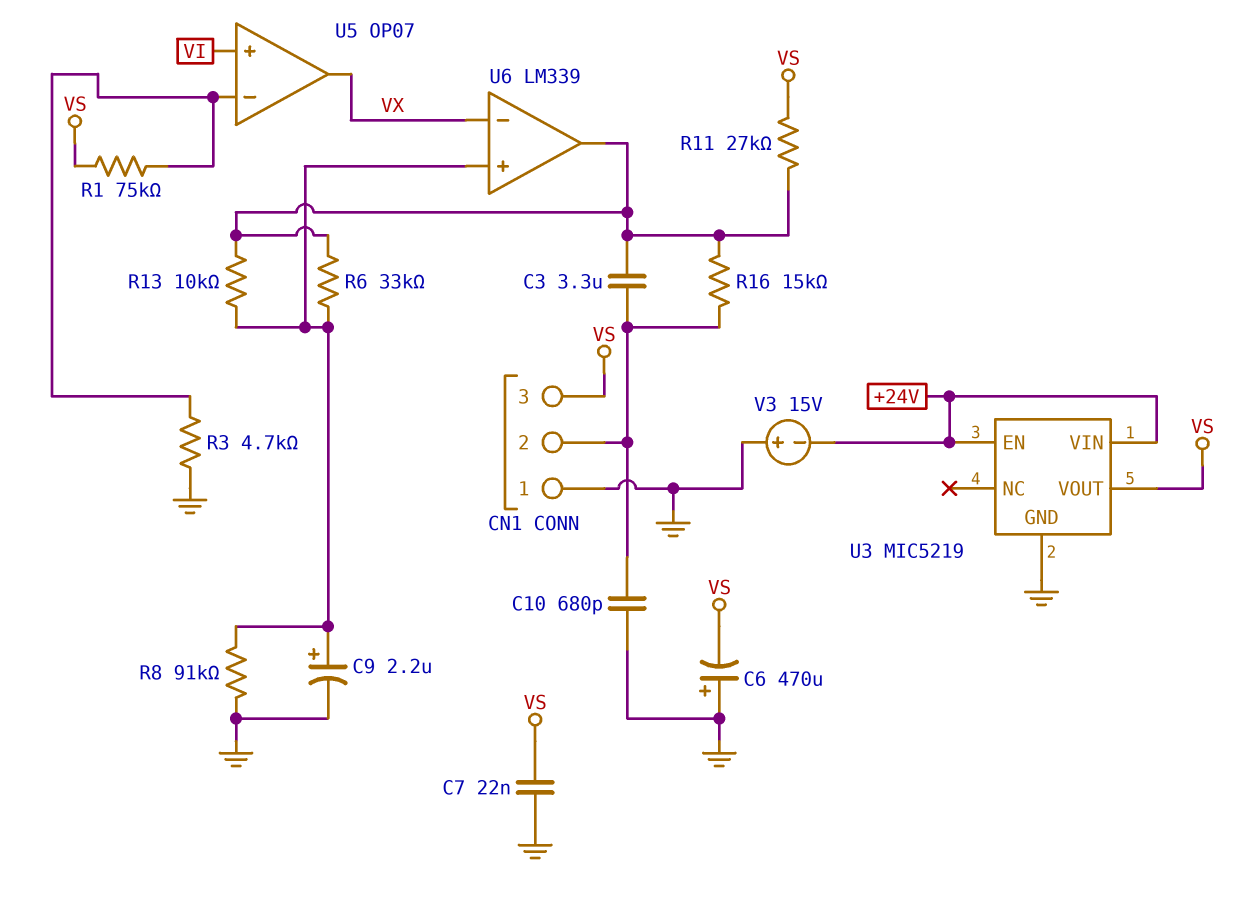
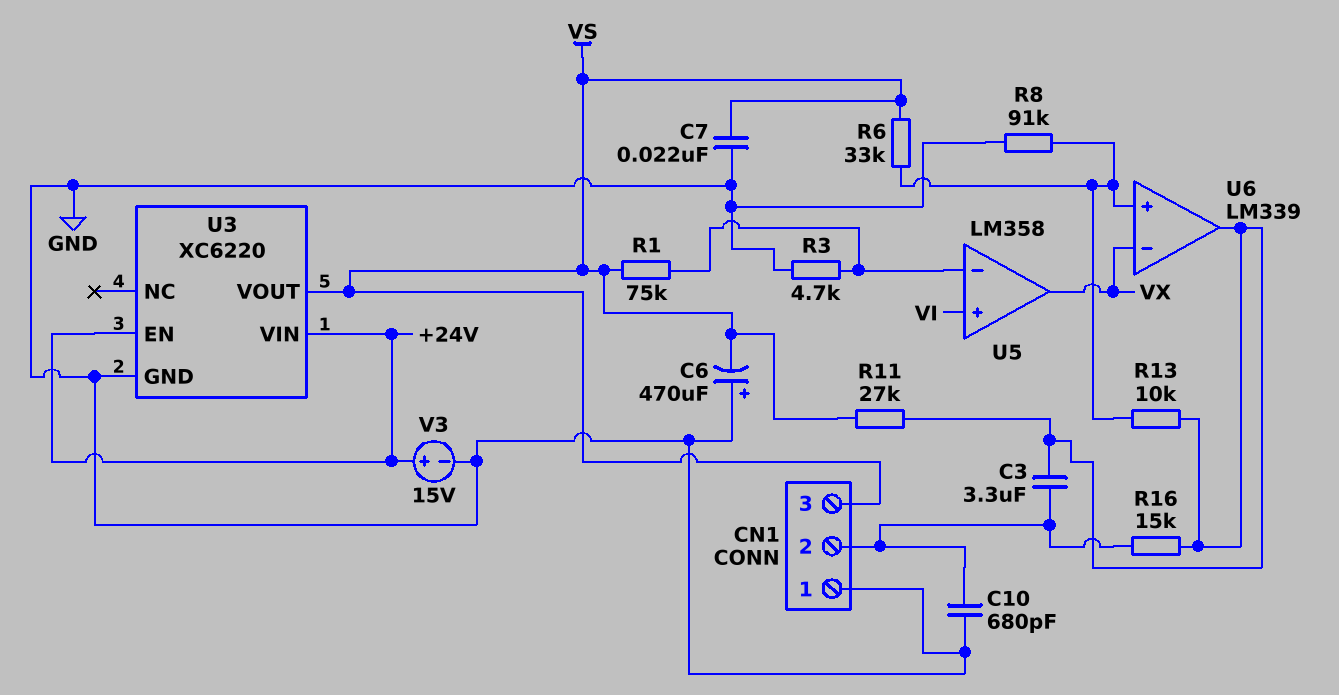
C9: 2.2uF (plus U6/in+, minus GND) -> none
R6: 33k (U6/in+, U6/out) -> 33k (U6/in+, VS)
U3: MIC5219 -> XC6220
U5: OP07 -> LM358
V3: 15V (plus GND, minus +24V) -> 15V (plus +24V, minus GND)

